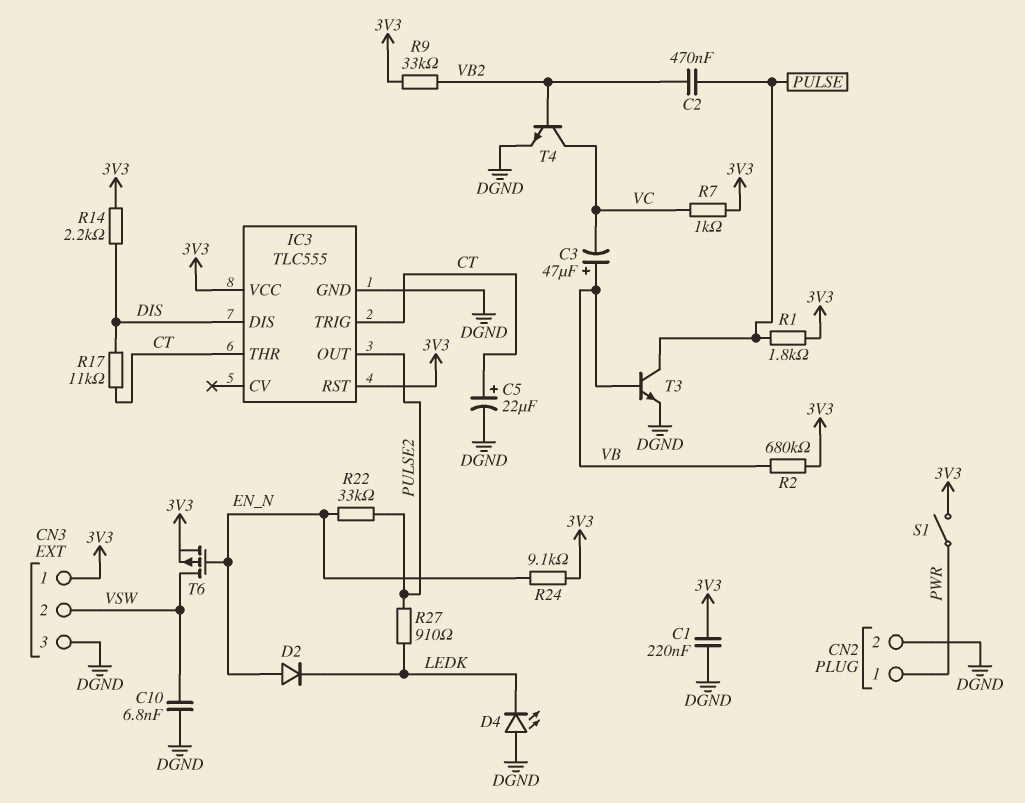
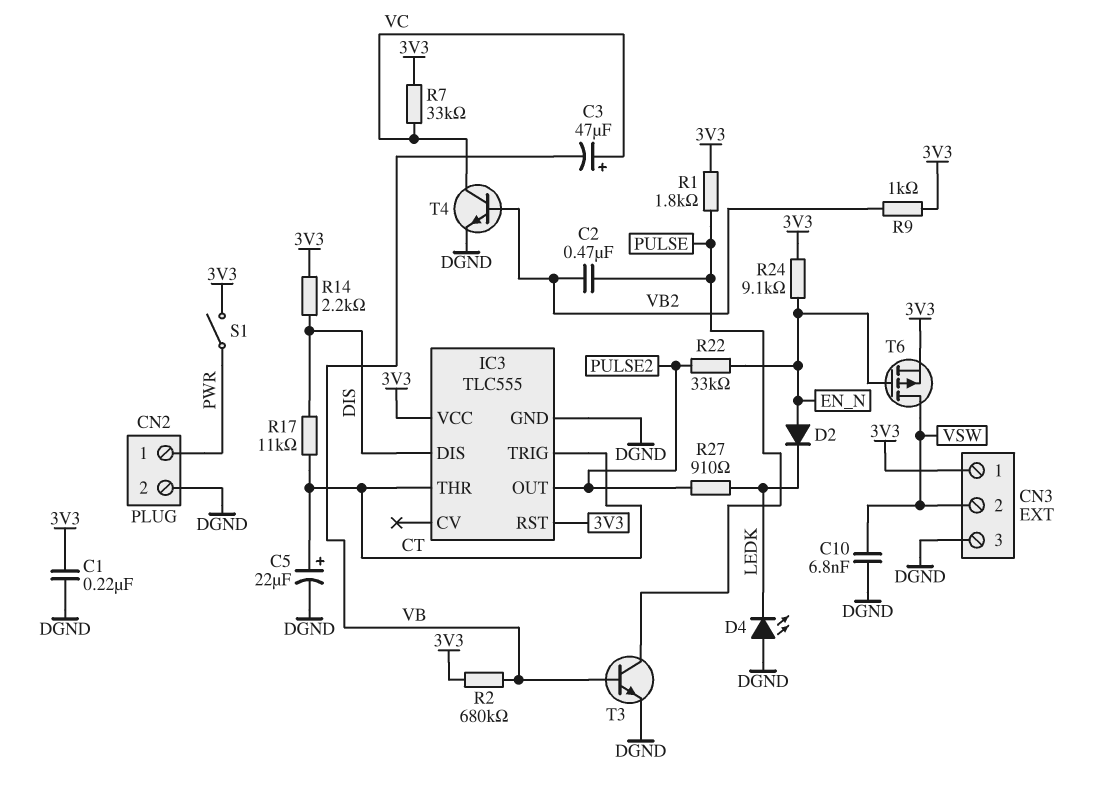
C3: 47uF (plus VB, minus VC) -> 47uF (plus VC, minus VB)
R7: 1k (3V3, VC) -> 33k (3V3, VC)
R9: 33k (3V3, VB2) -> 1k (3V3, VB2)

